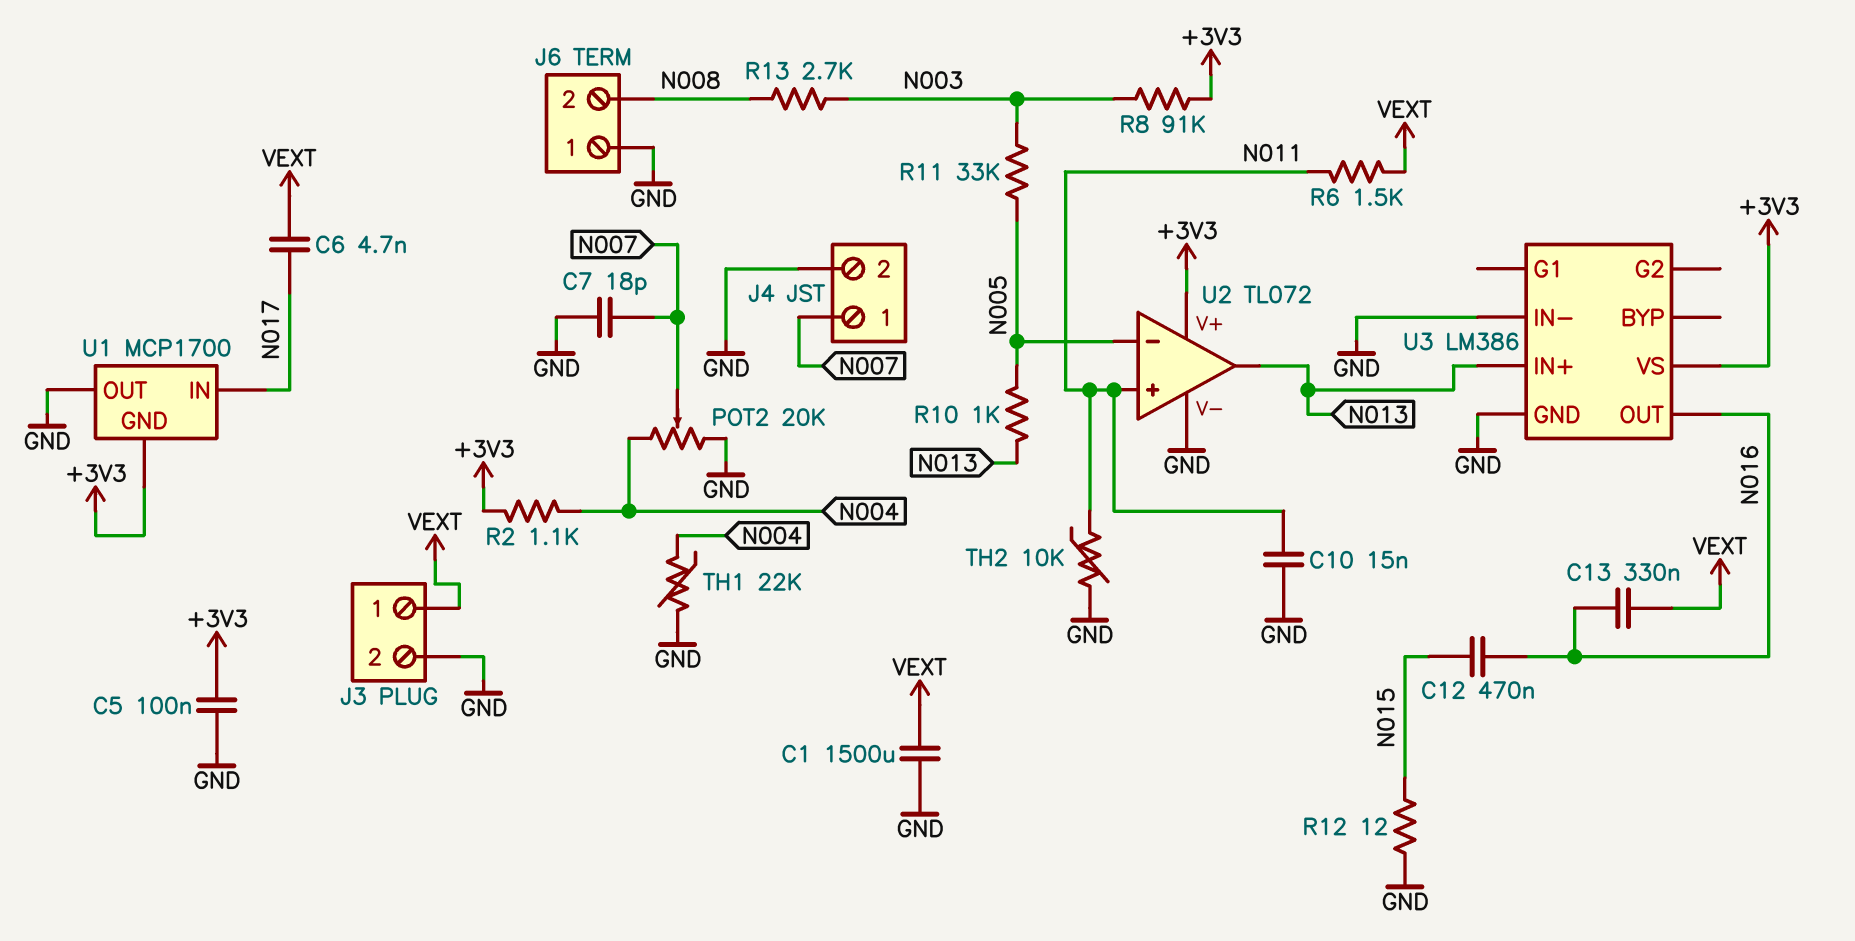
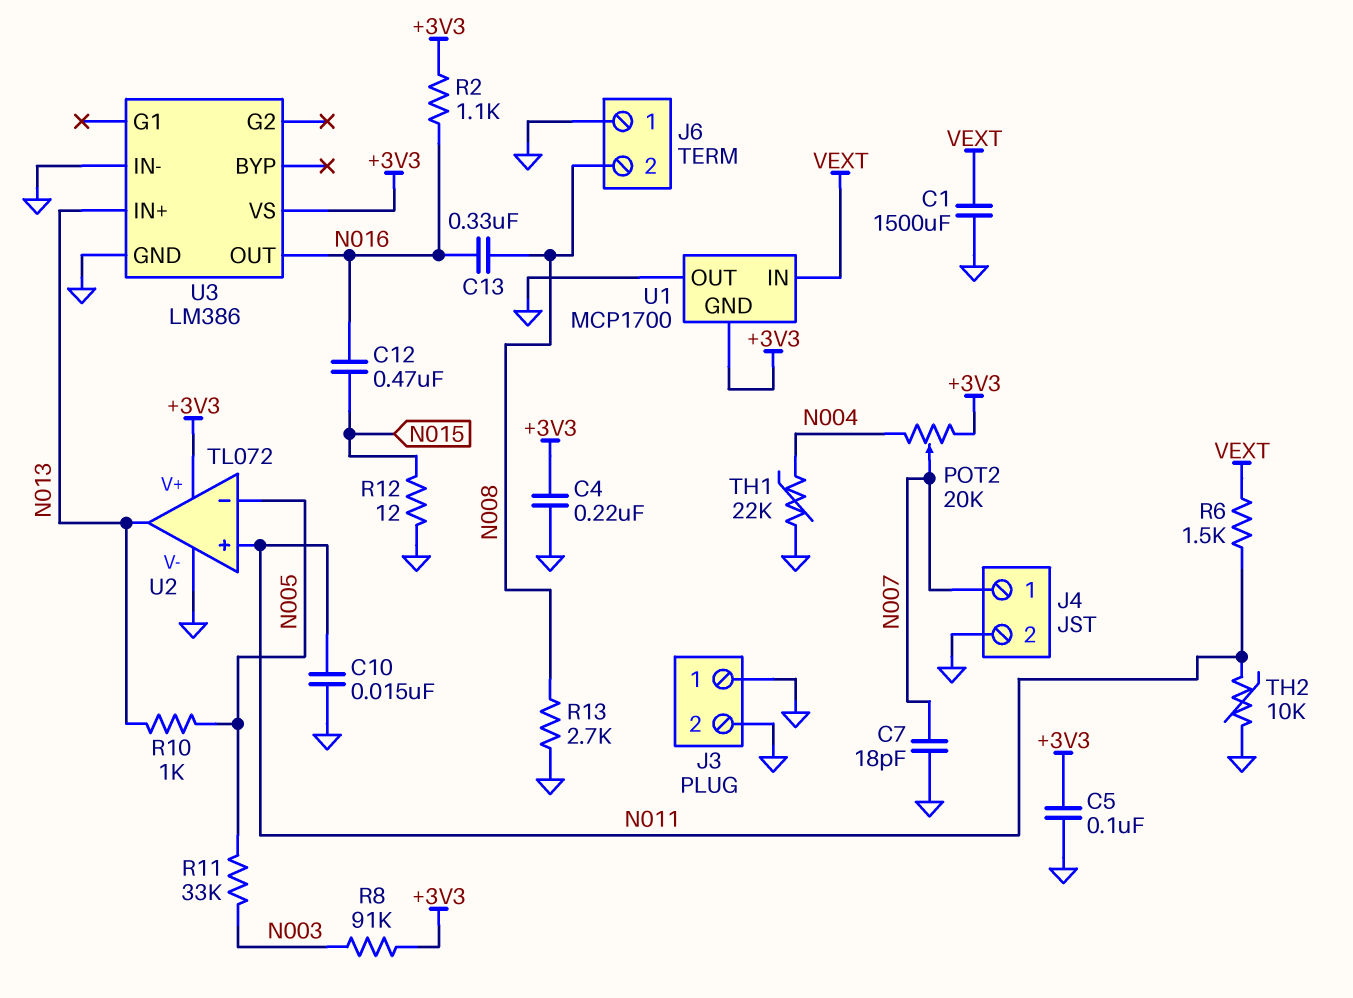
C4: none -> 220nF (+3V3, GND)
C6: 4.7nF (N017, VEXT) -> none
C13: 330nF (N016, VEXT) -> 330nF (N008, N016)
J3 pin 1: VEXT -> GND
POT2: 20k (GND, N004, wiper N007) -> 20k (+3V3, N004, wiper N007)
R2: 1.1k (+3V3, N004) -> 1.1k (+3V3, N016)
R13: 2.7k (N003, N008) -> 2.7k (GND, N008)
U1 pin IN: N017 -> VEXT

